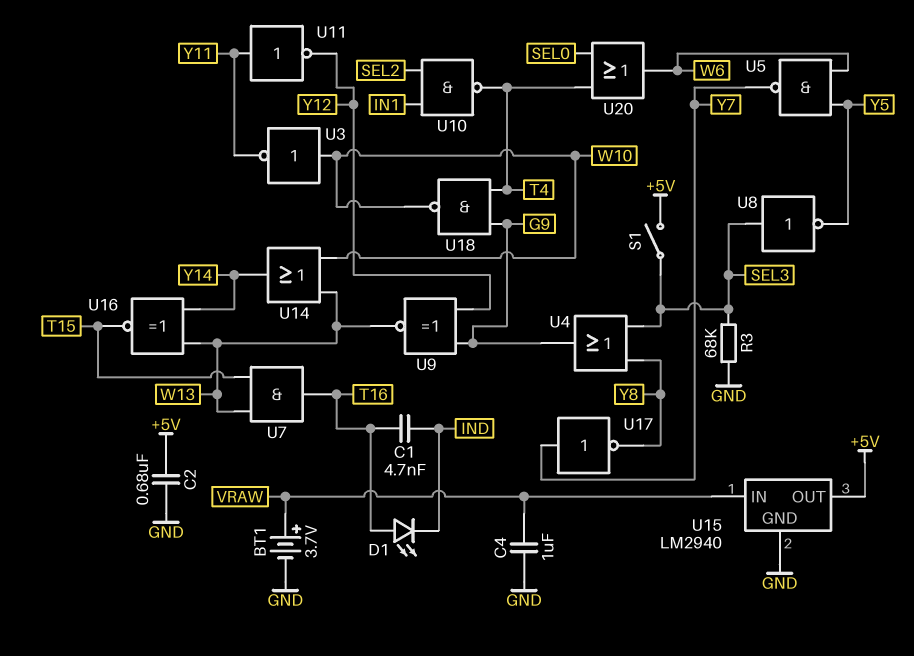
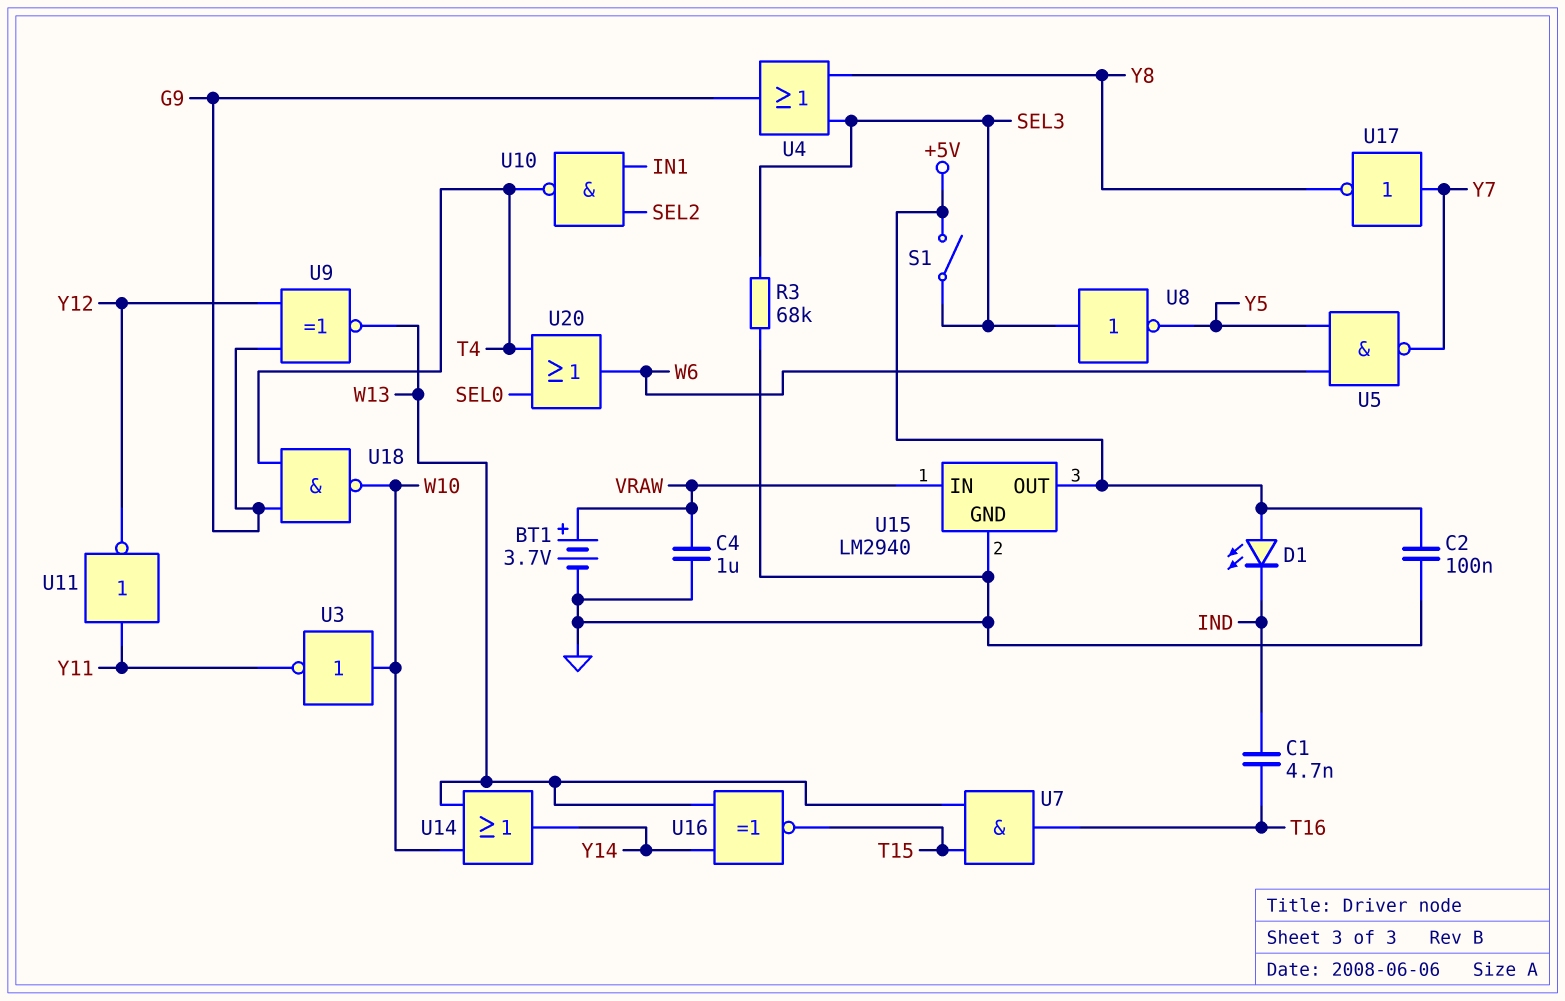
C2: 680nF (+5V, GND) -> 100nF (+5V, GND)
D1: LED (A T16, K IND) -> LED (A +5V, K IND)

